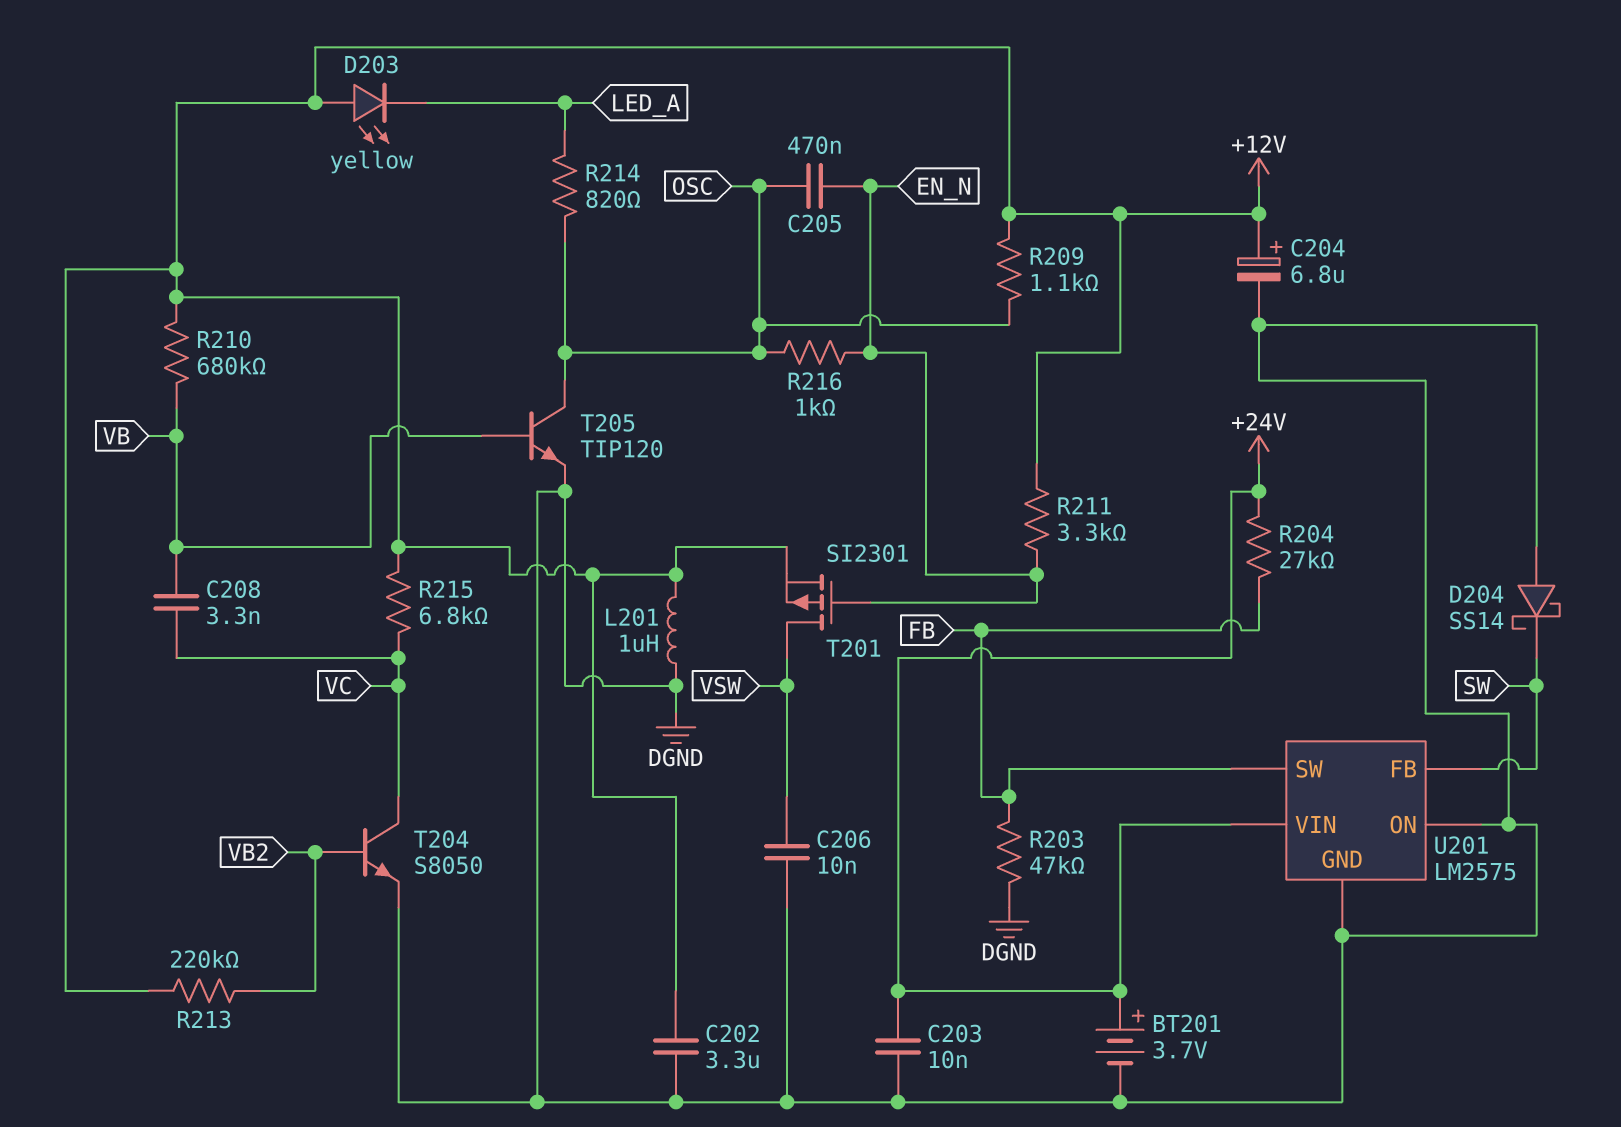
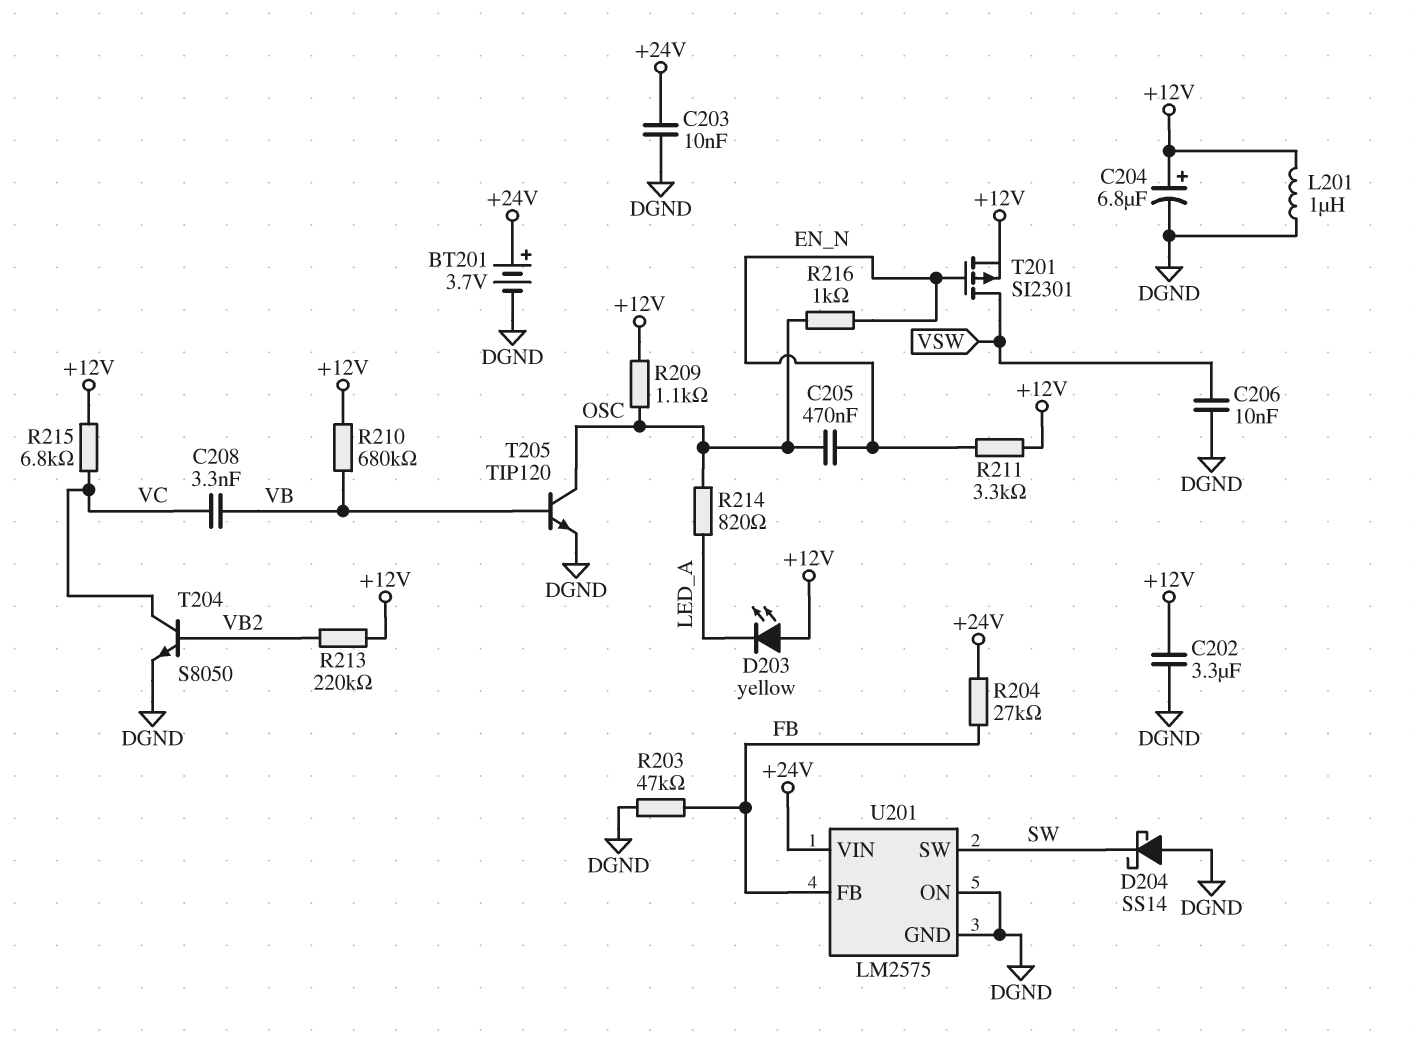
U201 pin FB: SW -> FB
U201 pin SW: FB -> SW

